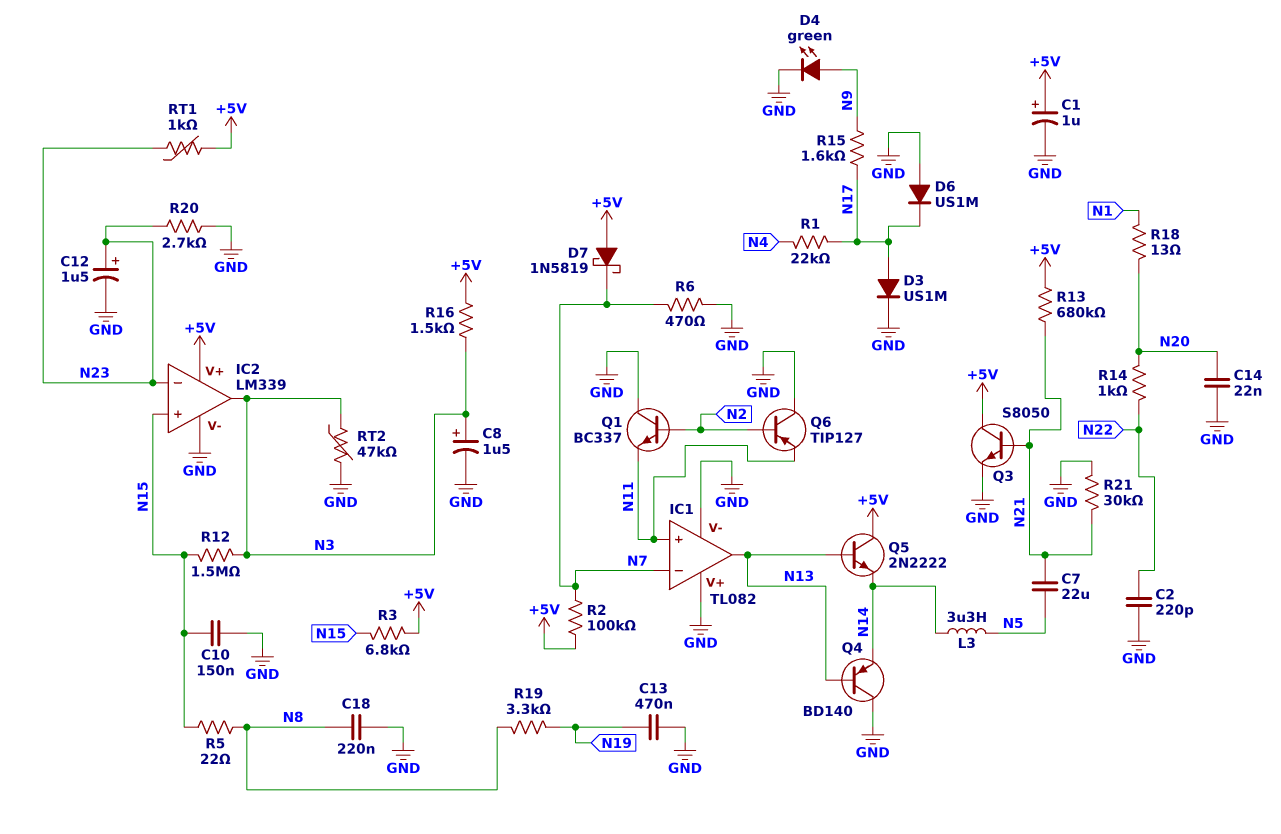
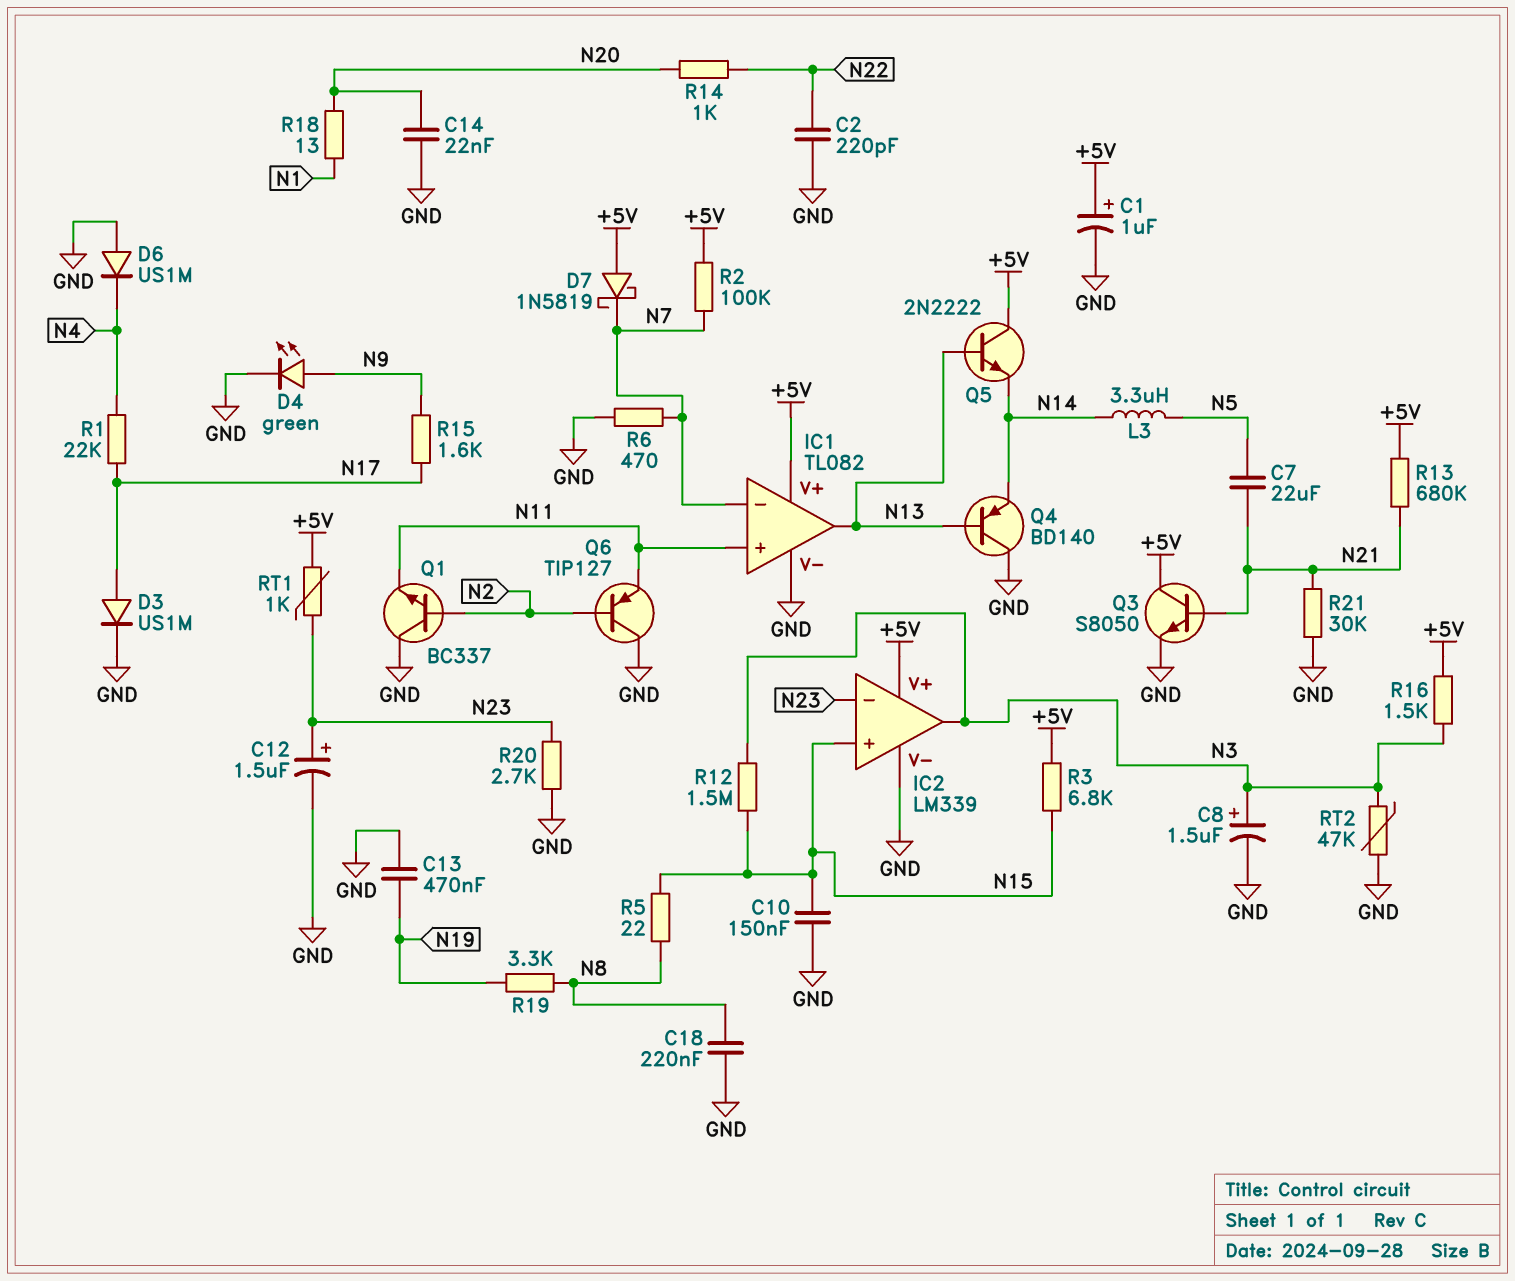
D6: diode US1M (A GND, K N17) -> diode US1M (A GND, K N4)
IC1 pin V+: GND -> +5V

